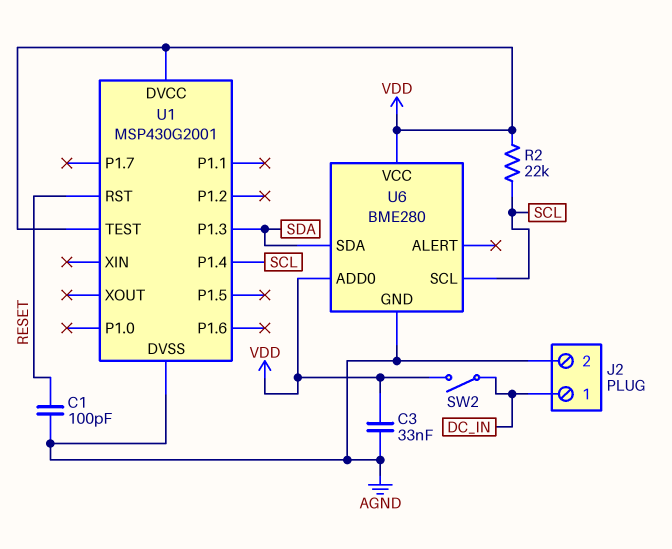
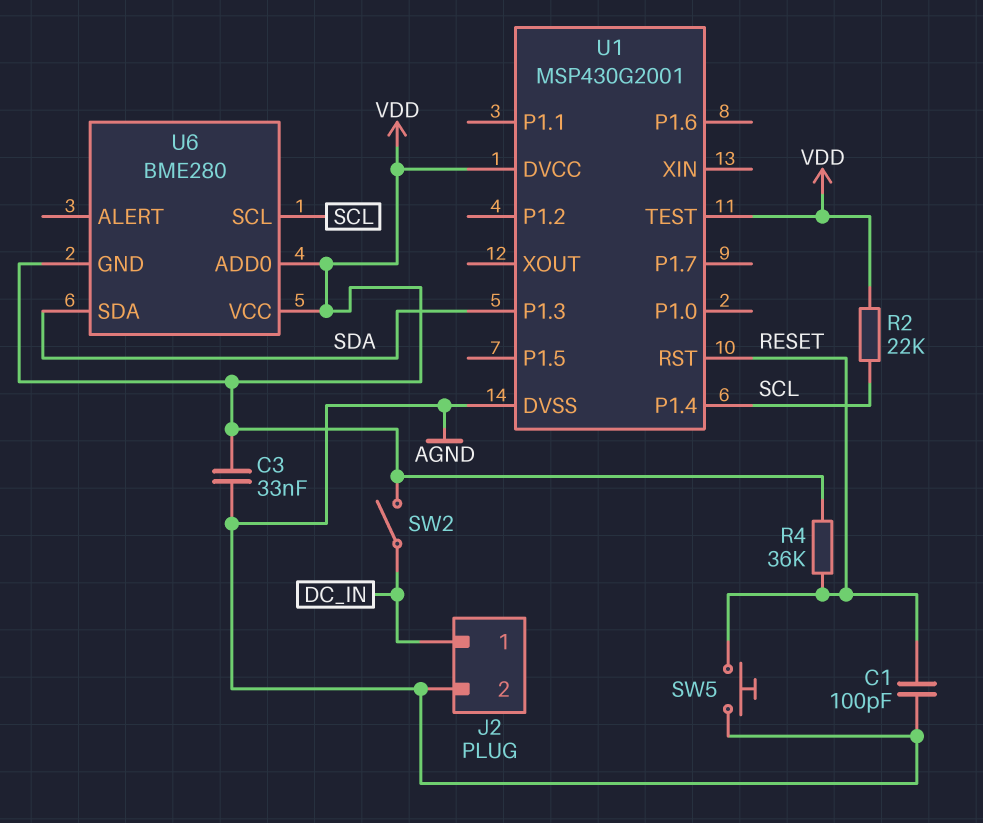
R4: none -> 36k (RESET, VDD)
SW5: none -> button (AGND, RESET)
U6 pin GND: AGND -> VDD

